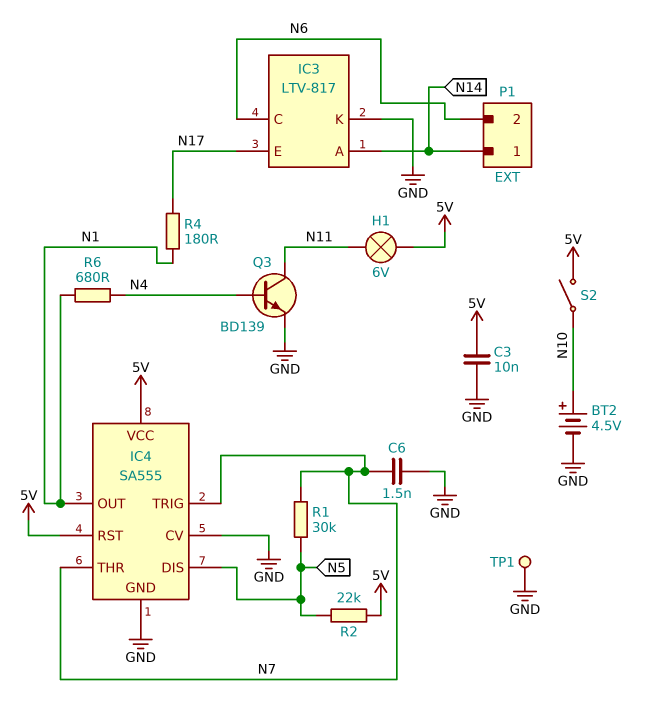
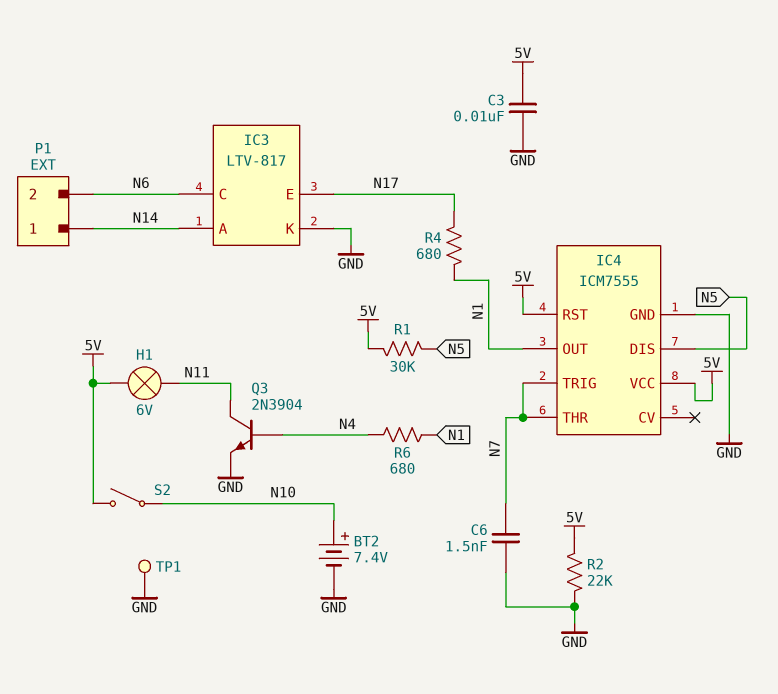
BT2: 4.5V (plus N10, minus GND) -> 7.4V (plus N10, minus GND)
IC4: SA555 -> ICM7555
IC4 pin CV: GND -> none
Q3: NPN BD139 (B N4, C N11, E GND) -> NPN 2N3904 (B N4, C N11, E GND)
R1: 30k (N5, N7) -> 30k (5V, N5)
R2: 22k (5V, N5) -> 22k (5V, GND)
R4: 180 (N1, N17) -> 680 (N1, N17)

